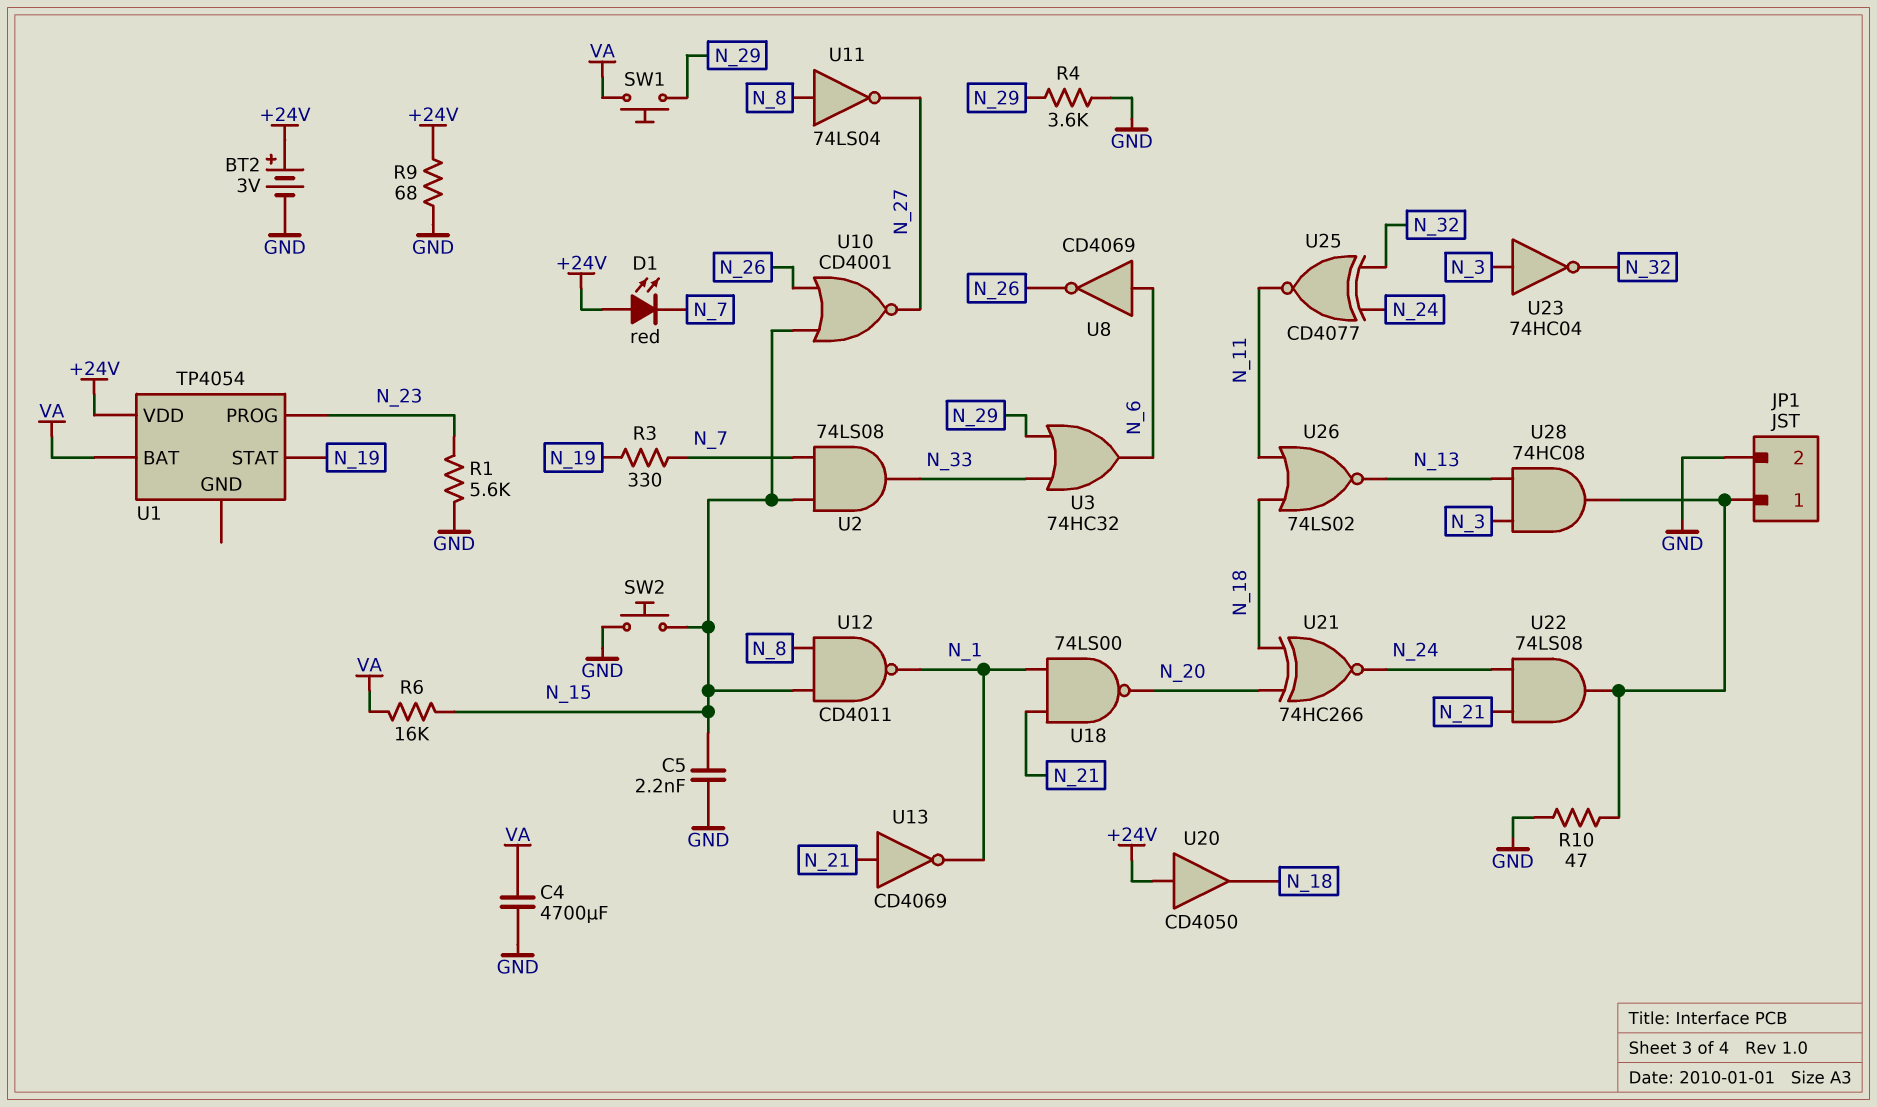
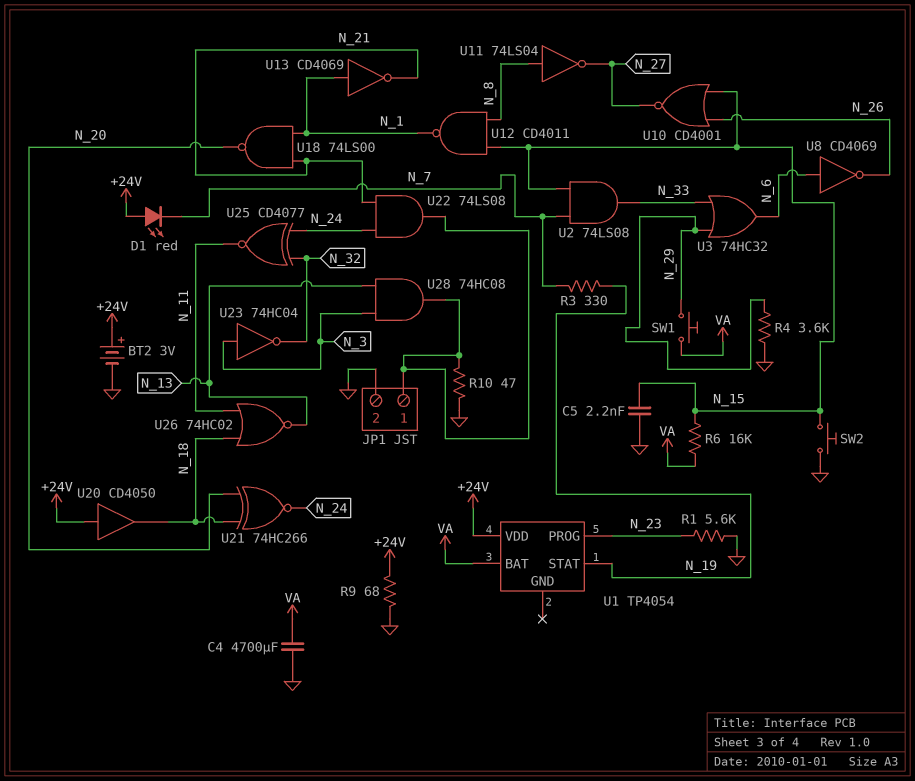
U13: NOT CD4069 (in N_21, out N_1) -> NOT CD4069 (in N_1, out N_21)
U26: NOR 74LS02 (in N_11, in N_18, out N_13) -> NOR 74HC02 (in N_11, in N_18, out N_13)

